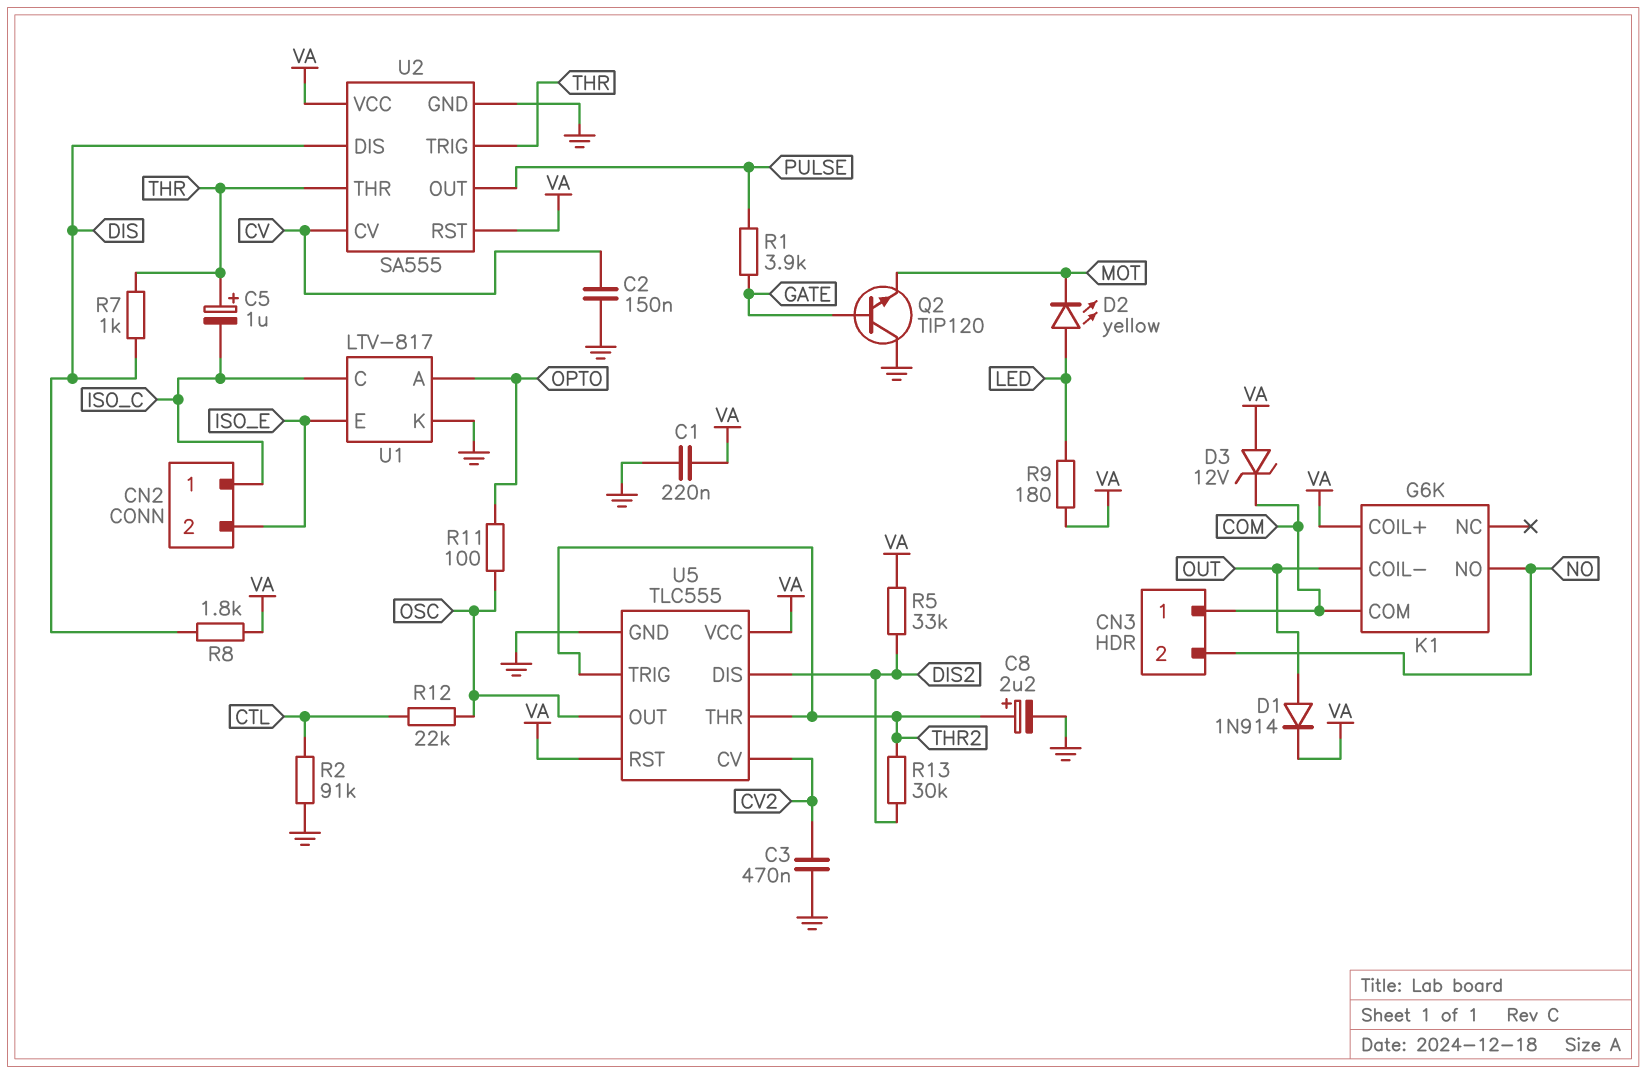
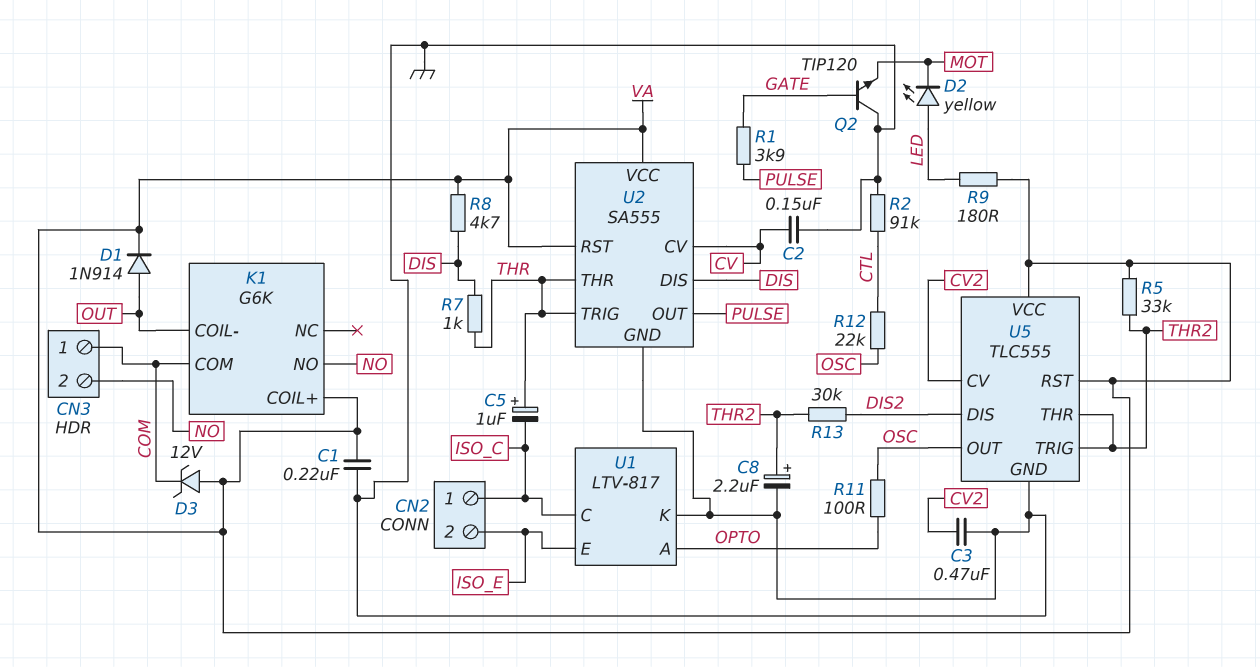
R5: 33k (DIS2, VA) -> 33k (THR2, VA)
R8: 1.8k (DIS, VA) -> 4.7k (DIS, VA)

